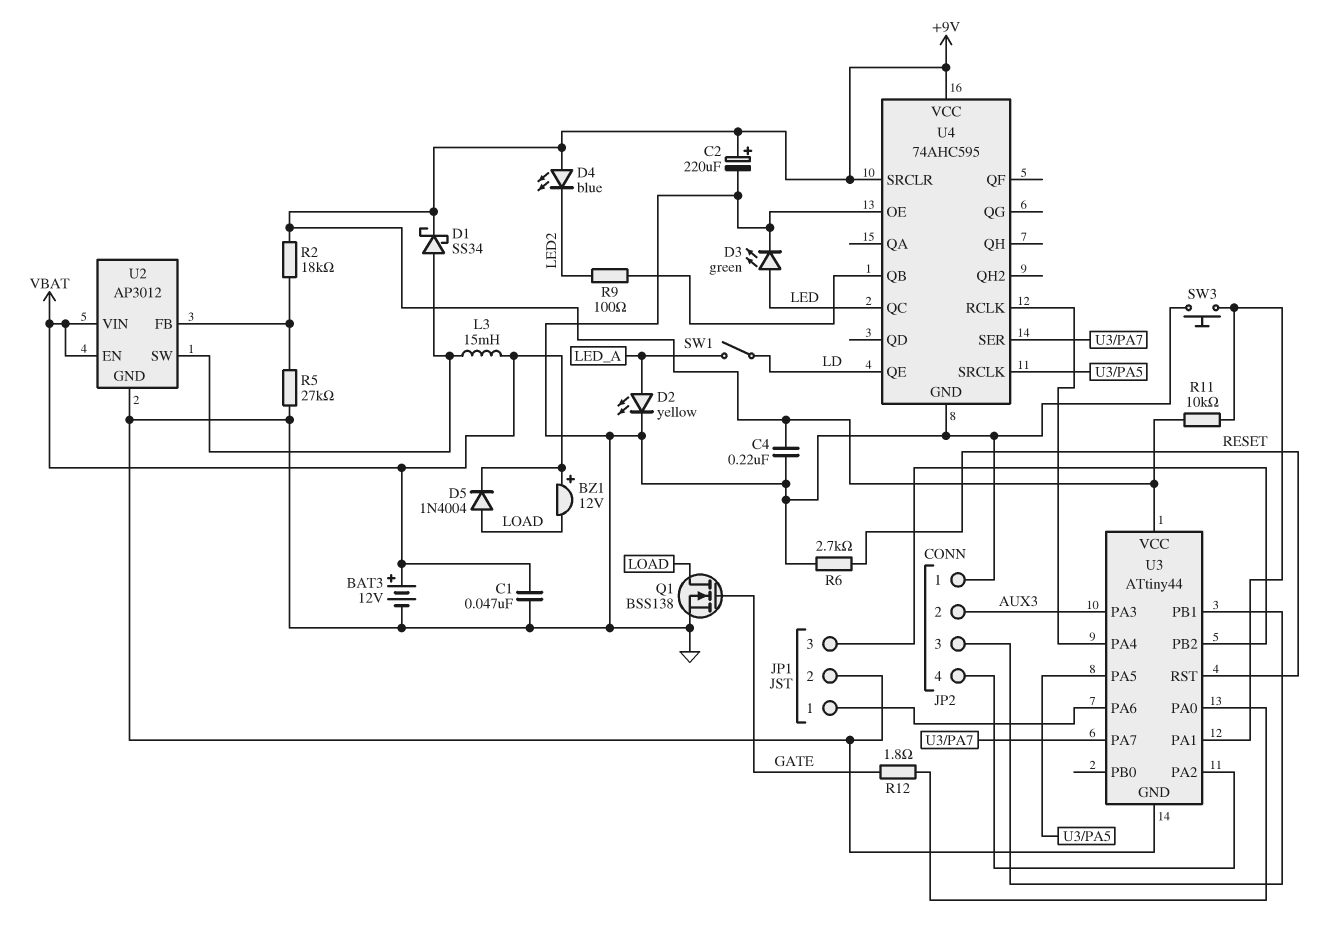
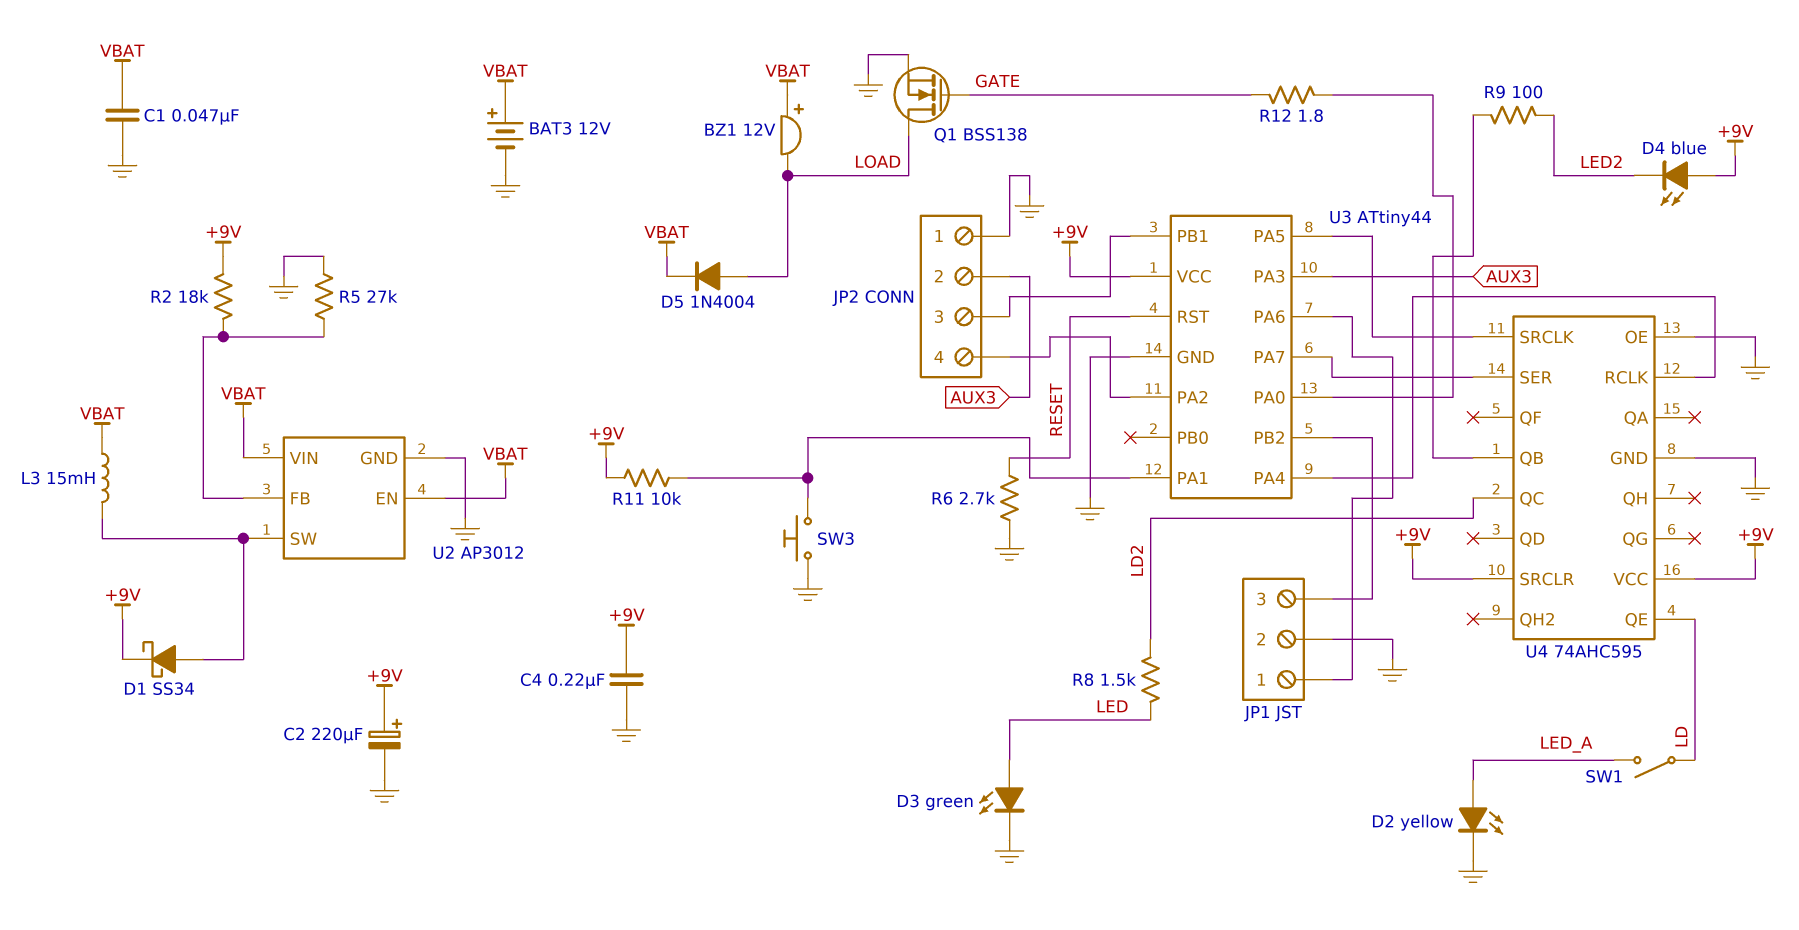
R8: none -> 1.5k (LD2, LED)
U4 pin QC: LED -> LD2

